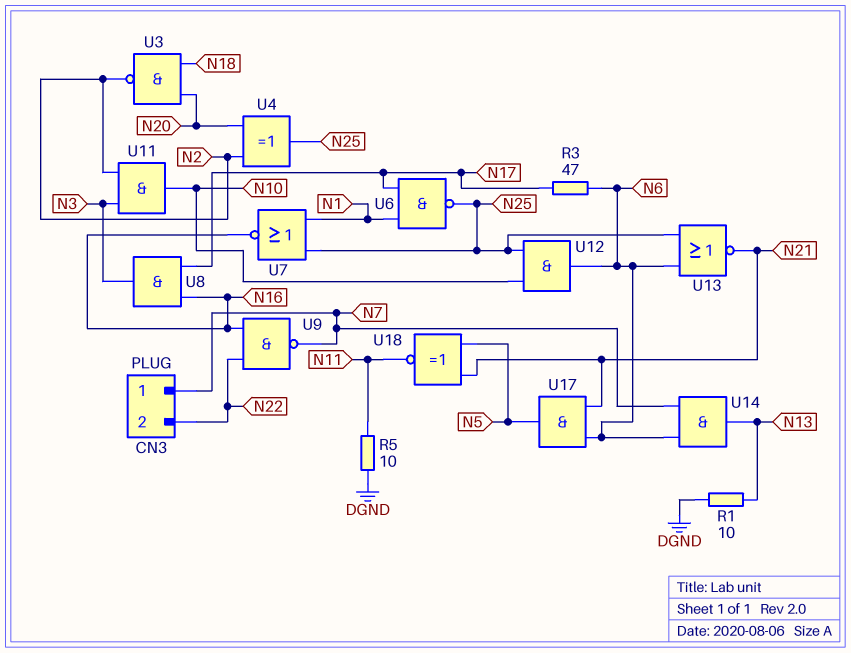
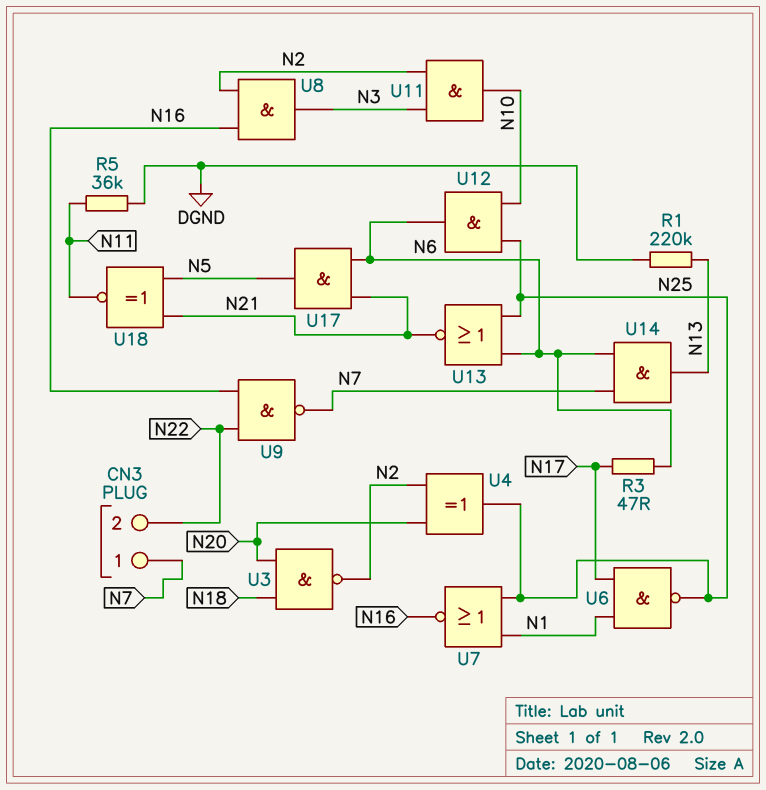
R1: 10 (DGND, N13) -> 220k (DGND, N13)
R5: 10 (DGND, N11) -> 36k (DGND, N11)
U8: AND (in N16, in N17, out N3) -> AND (in N2, in N16, out N3)

